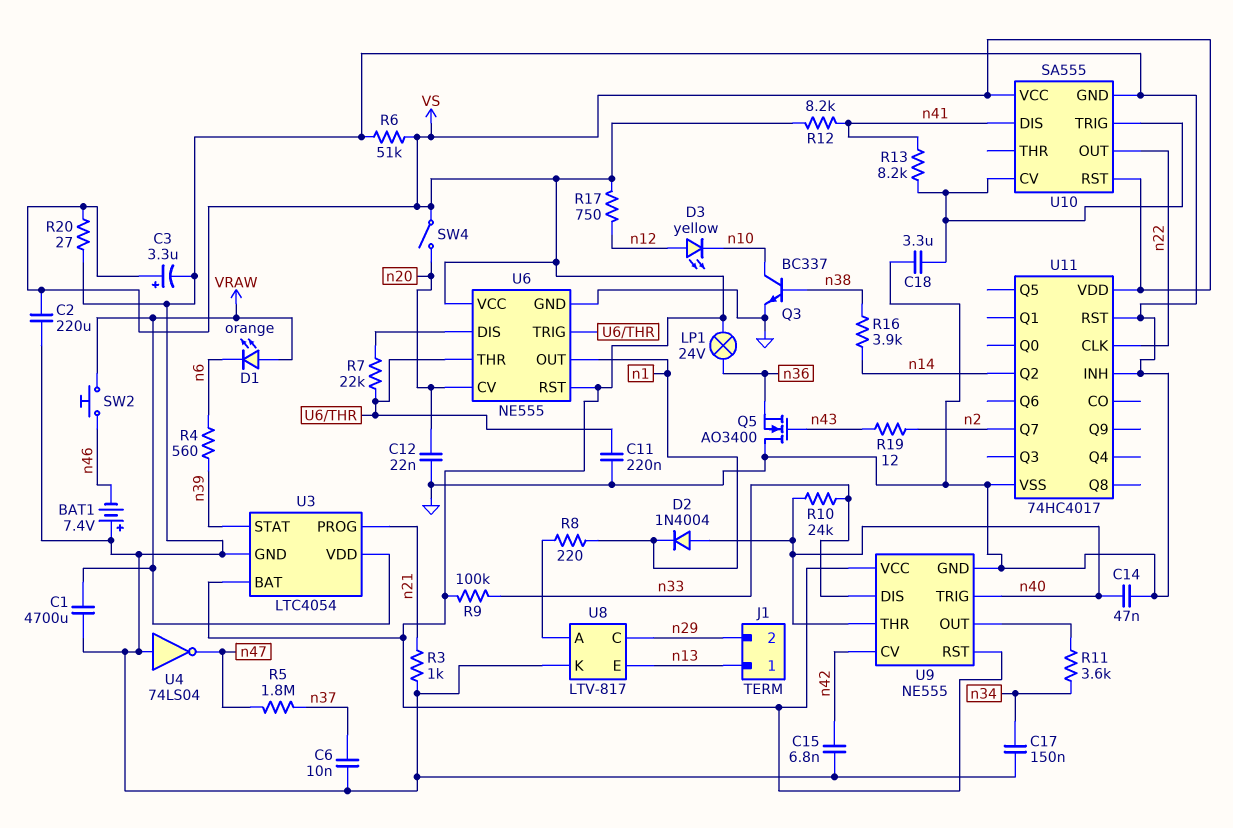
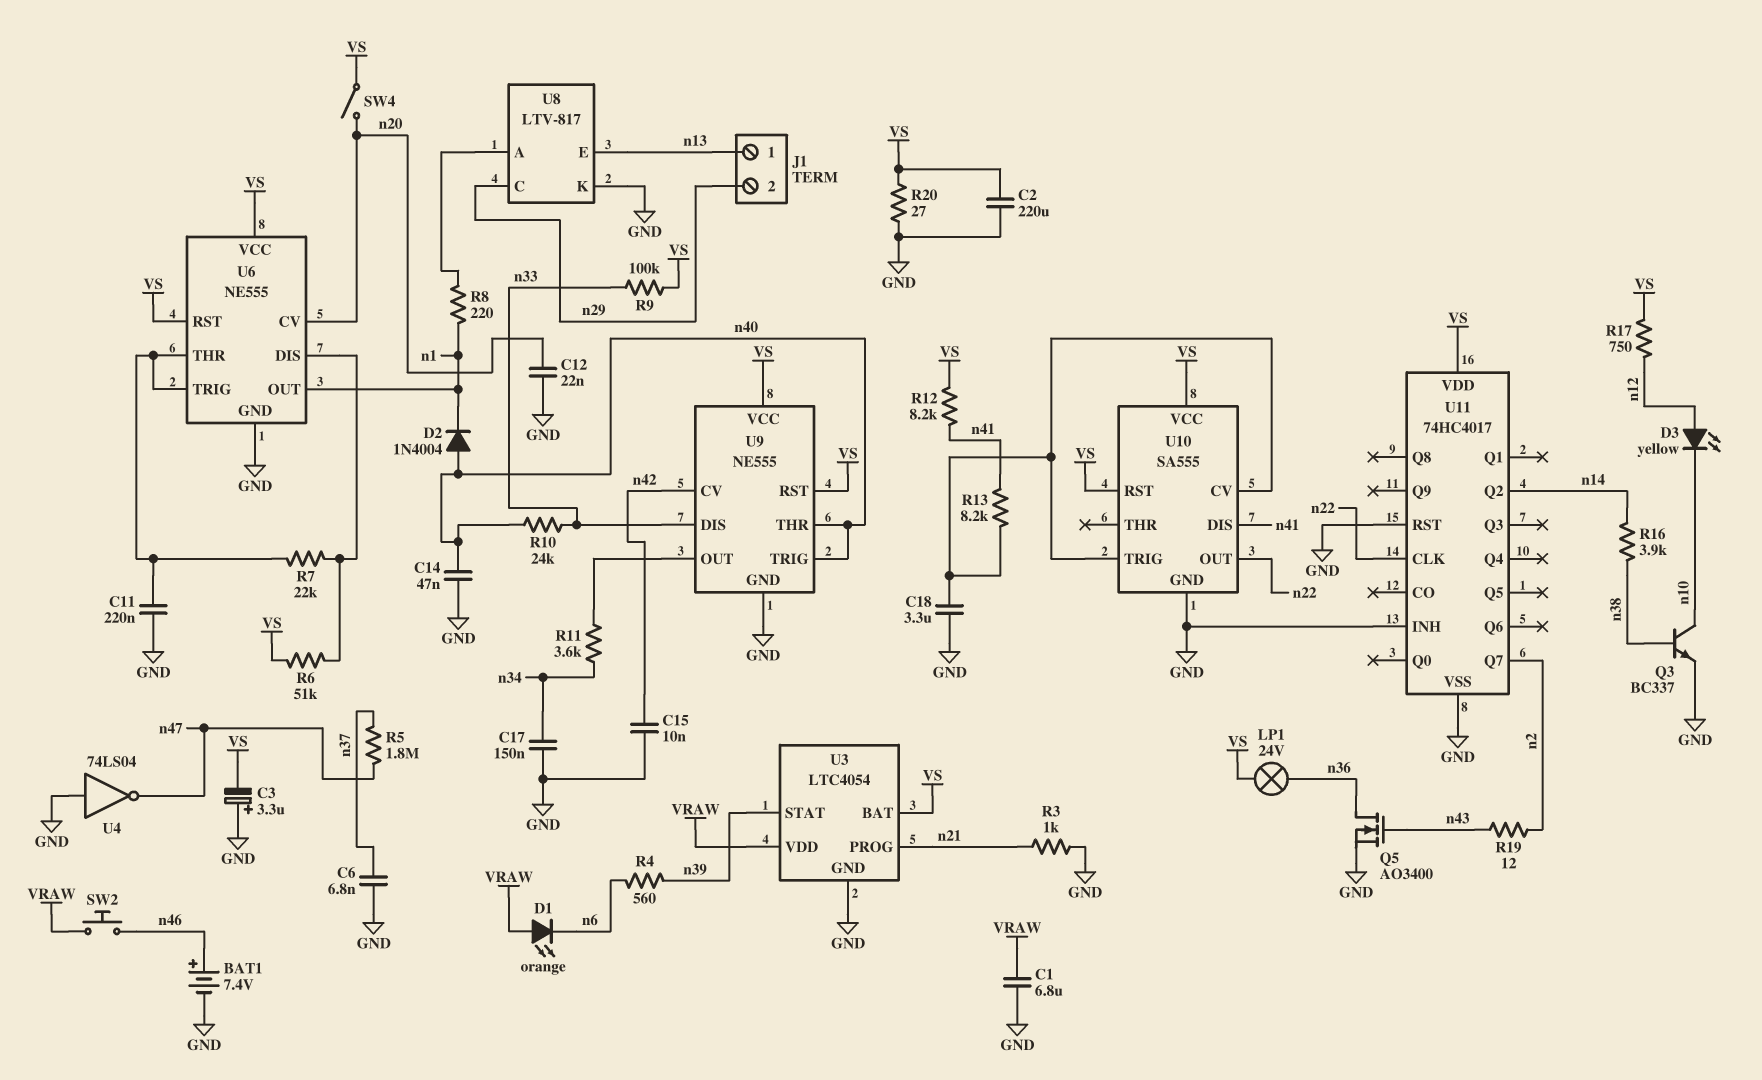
BAT1: 7.4V (plus GND, minus n46) -> 7.4V (plus n46, minus GND)
C1: 4700uF (GND, VRAW) -> 6.8uF (GND, VRAW)
C3: 3.3uF (plus VS, minus GND) -> 3.3uF (plus GND, minus VS)
C6: 10nF (GND, n37) -> 6.8nF (GND, n37)
C15: 6.8nF (GND, n42) -> 10nF (GND, n42)
Q5: NMOS AO3400 (G n43, D GND, S n36) -> NMOS AO3400 (G n43, D n36, S GND)
R6: 51k (GND, VS) -> 51k (U6/DIS, VS)

